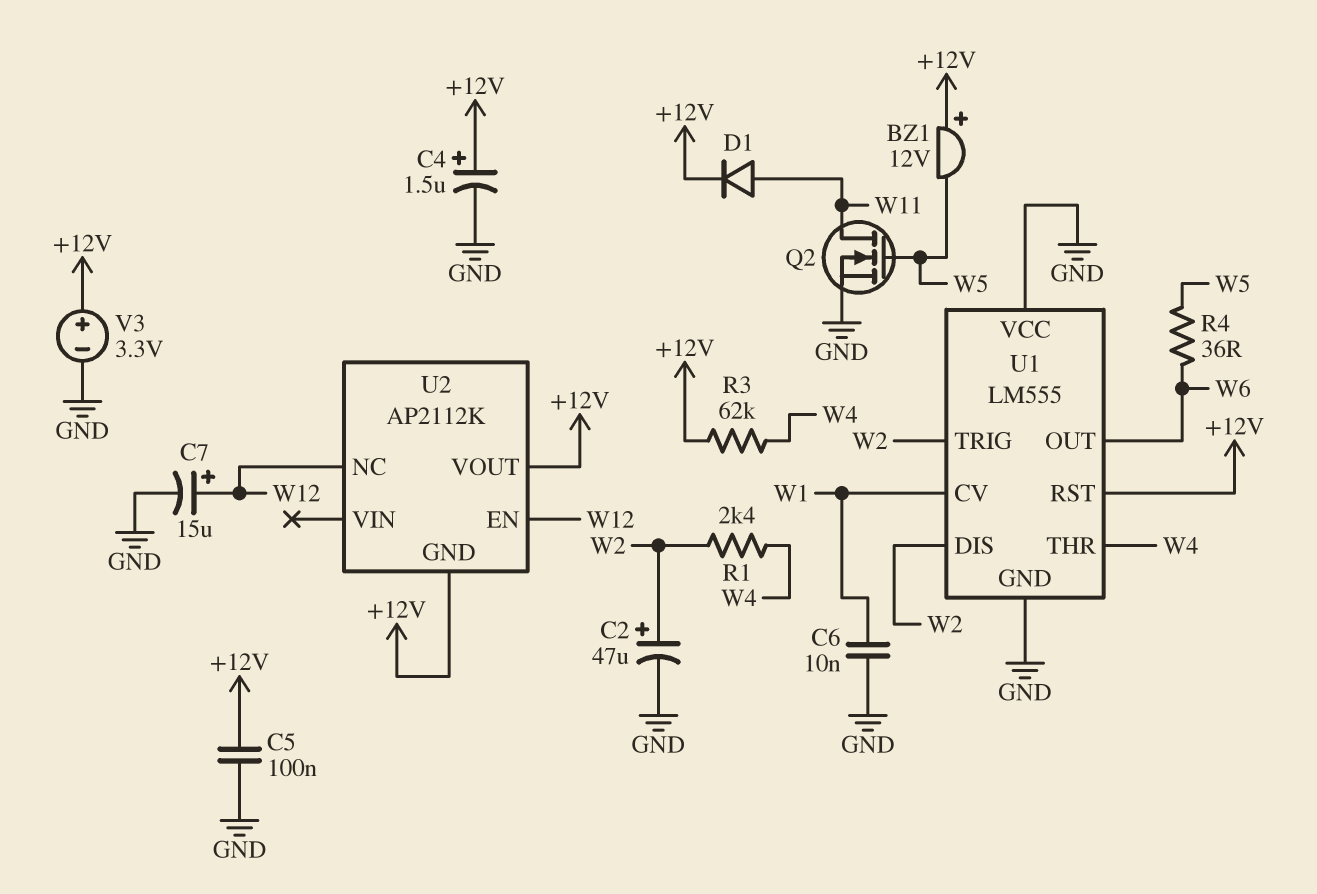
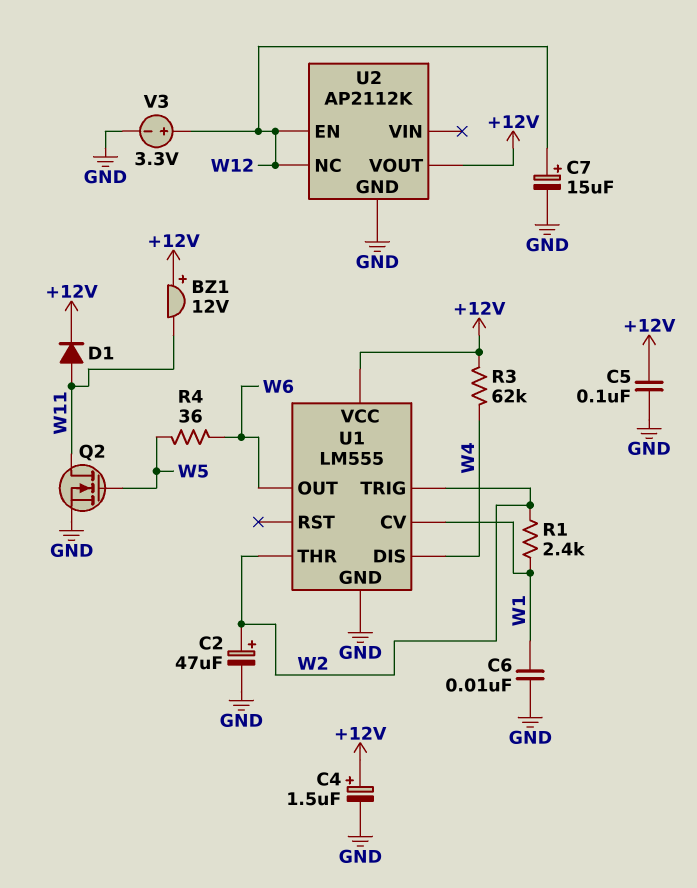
BZ1: buzzer 12V (plus +12V, minus W5) -> buzzer 12V (plus +12V, minus W11)
R1: 2.4k (W2, W4) -> 2.4k (W1, W2)
U1 pin DIS: W2 -> W4
U1 pin RST: +12V -> none
U1 pin THR: W4 -> W2
U1 pin VCC: GND -> +12V
U2 pin GND: +12V -> GND
V3: 3.3V (plus +12V, minus GND) -> 3.3V (plus W12, minus GND)

